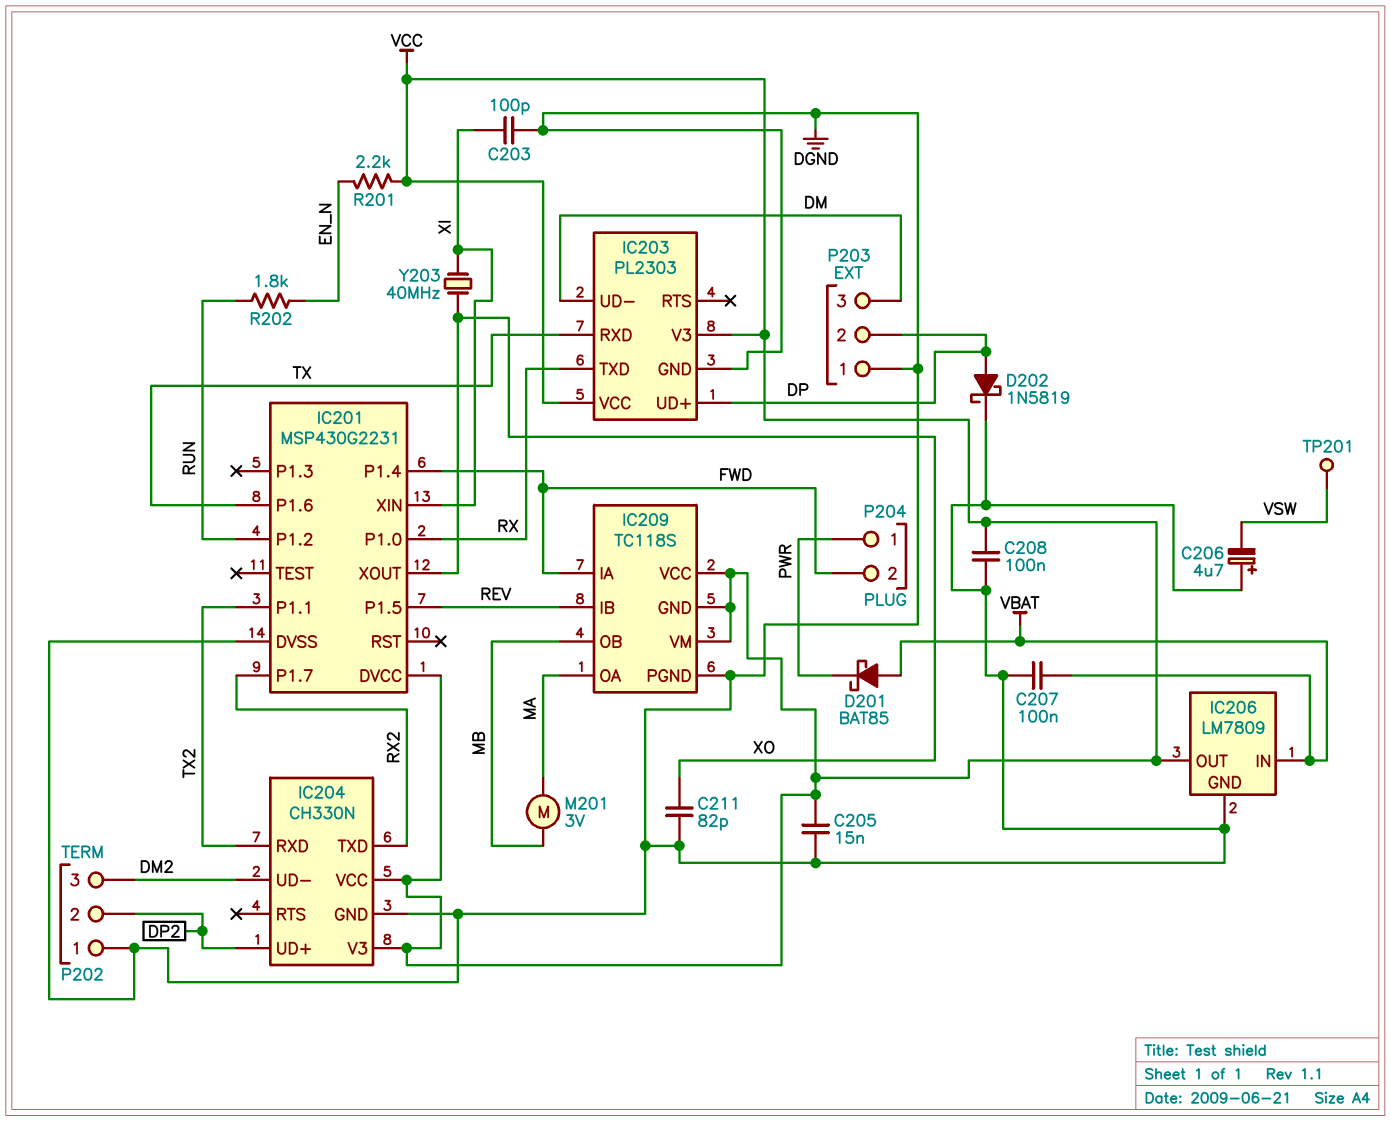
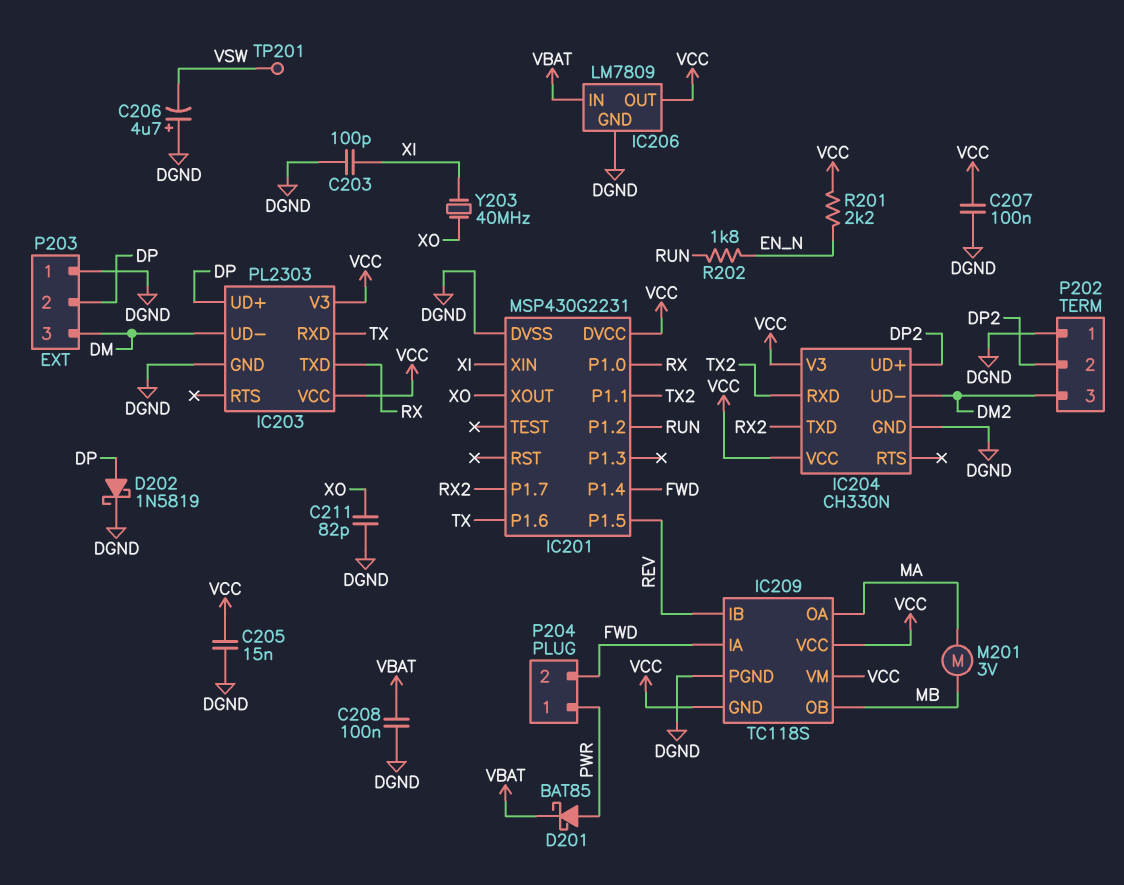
C207: 100nF (DGND, VBAT) -> 100nF (DGND, VCC)
C208: 100nF (DGND, VCC) -> 100nF (DGND, VBAT)
D201: schottky BAT85 (A VBAT, K PWR) -> schottky BAT85 (A PWR, K VBAT)

